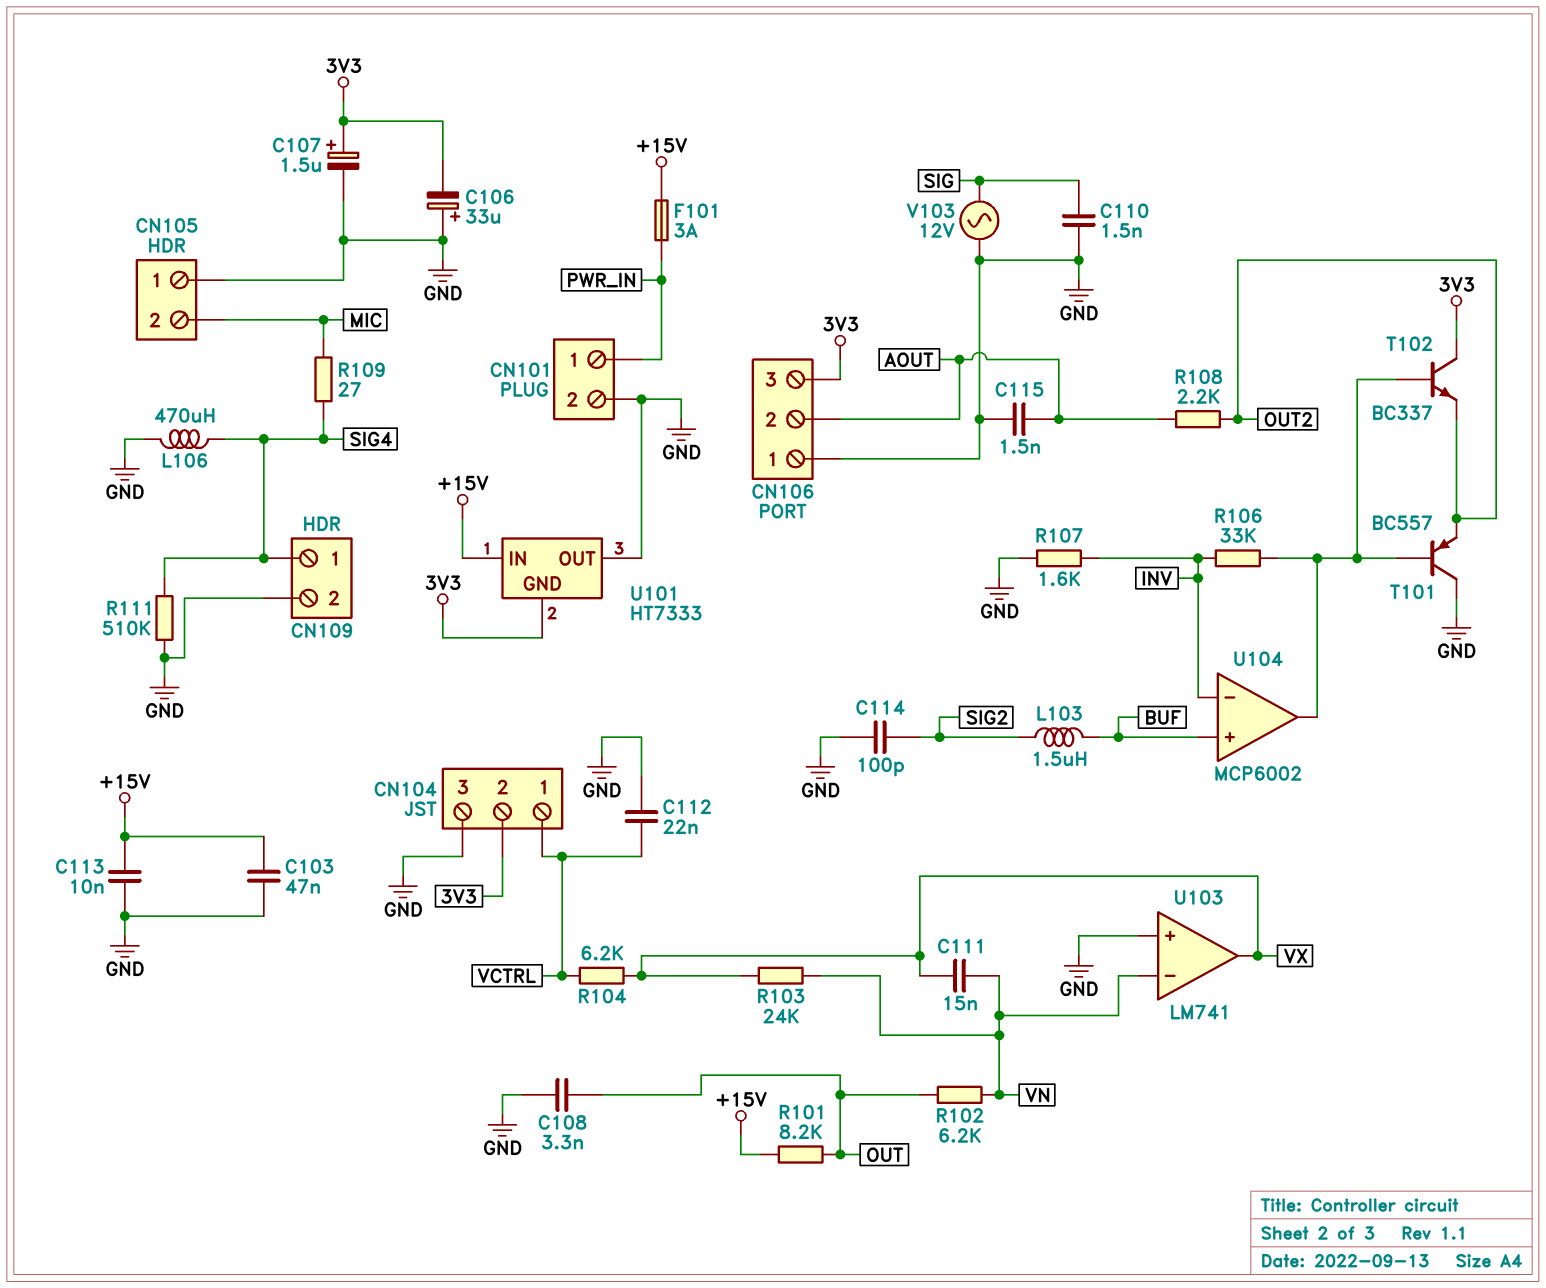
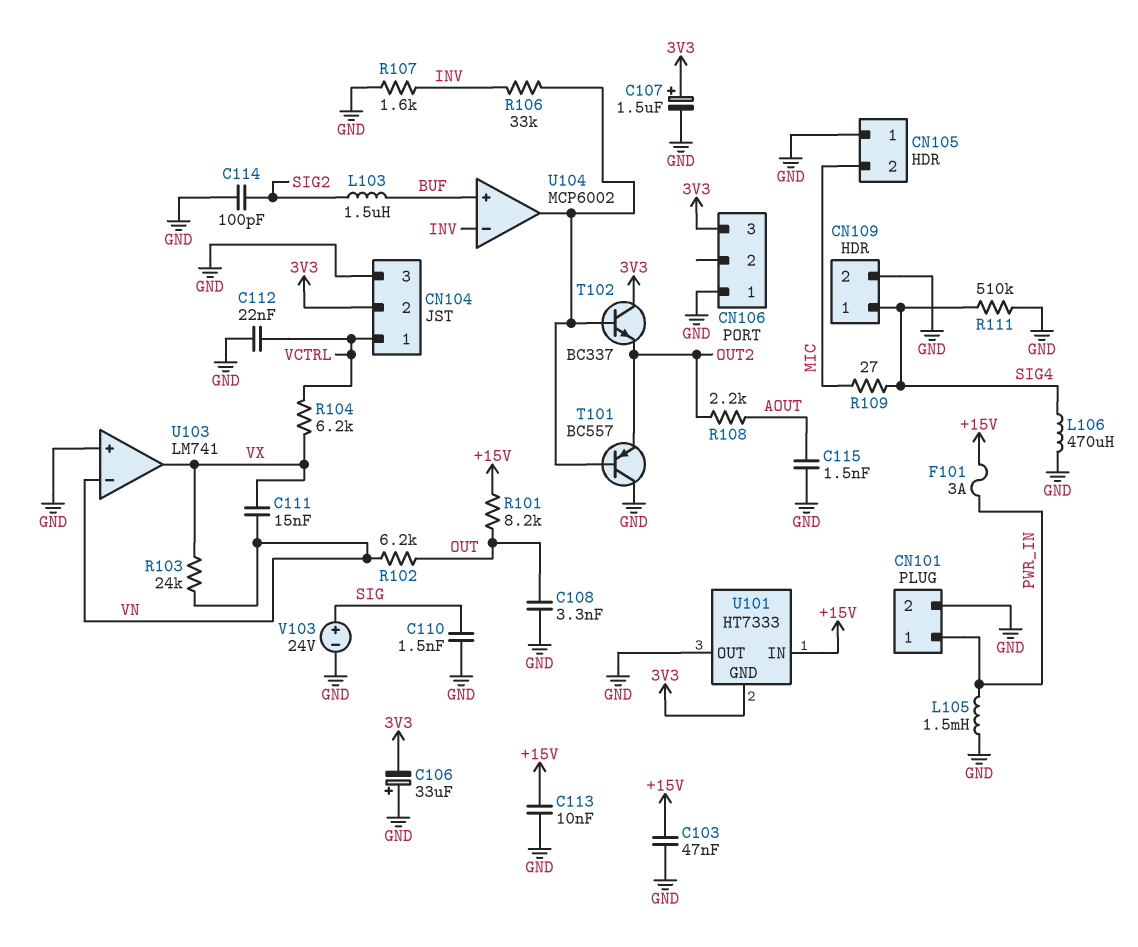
CN106 pin 2: AOUT -> none
L105: none -> 1.5mH (GND, PWR_IN)
V103: AC 12V (GND, SIG) -> 24V (plus SIG, minus GND)

